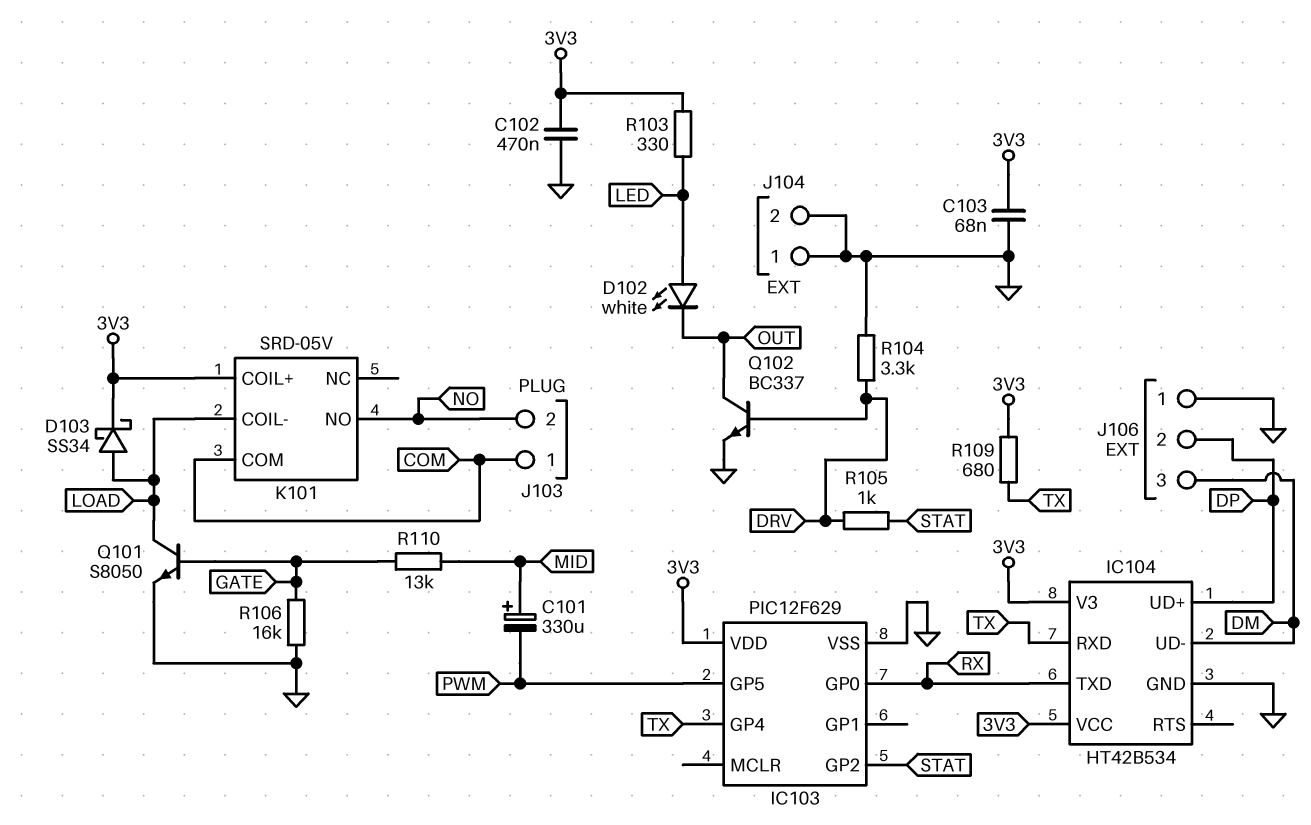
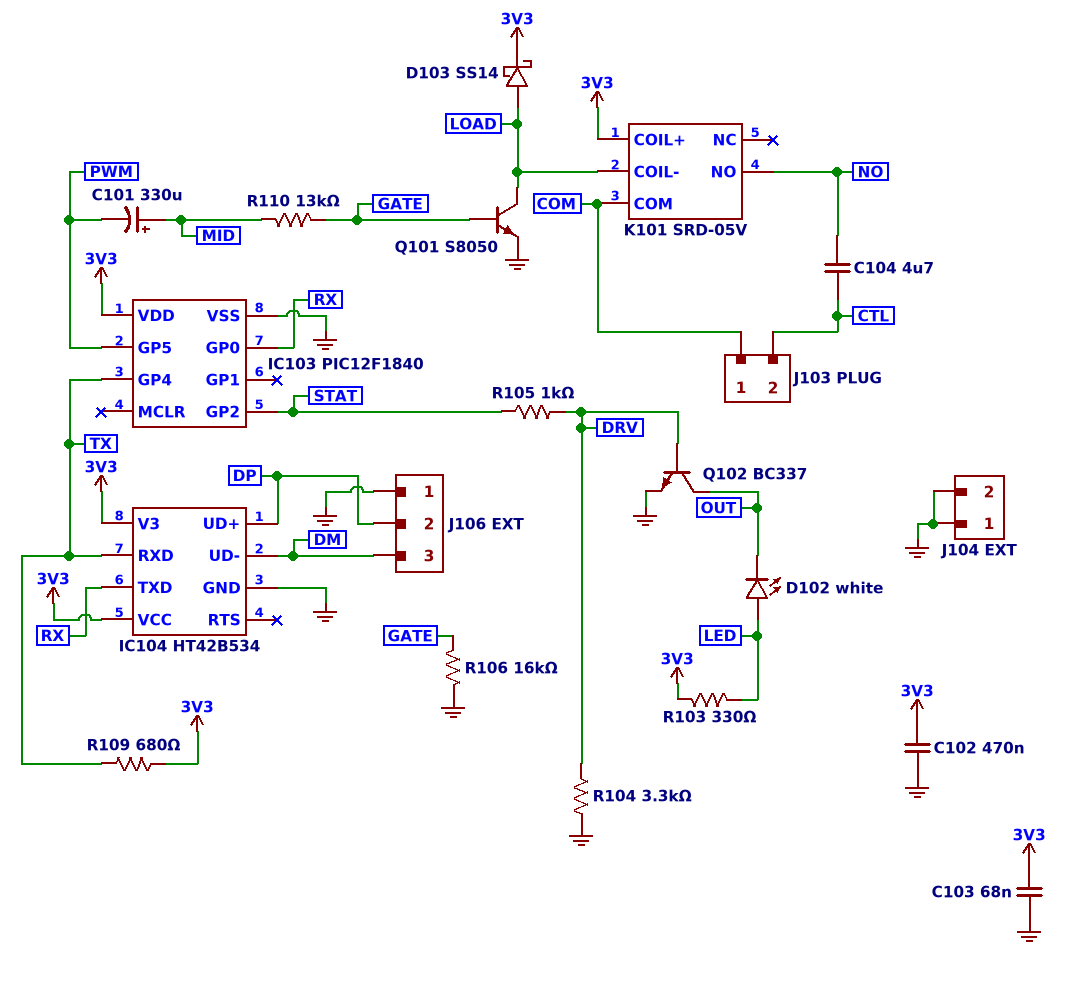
C104: none -> 4.7uF (CTL, NO)
D103: schottky SS34 (A LOAD, K 3V3) -> schottky SS14 (A LOAD, K 3V3)
IC103: PIC12F629 -> PIC12F1840
J103 pin 2: NO -> CTL

